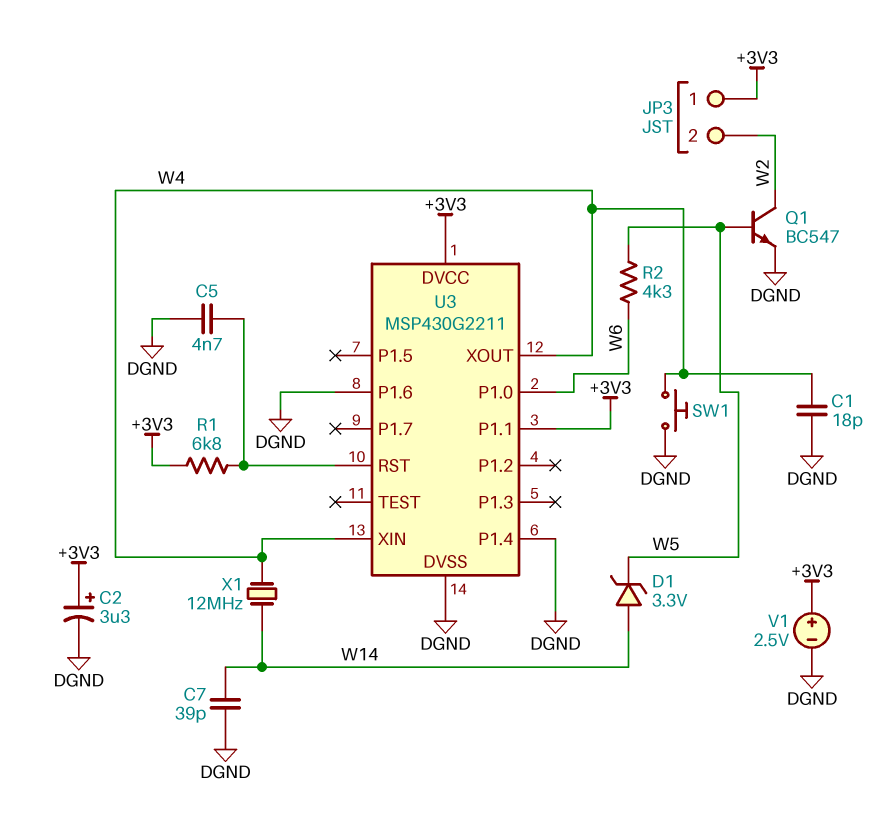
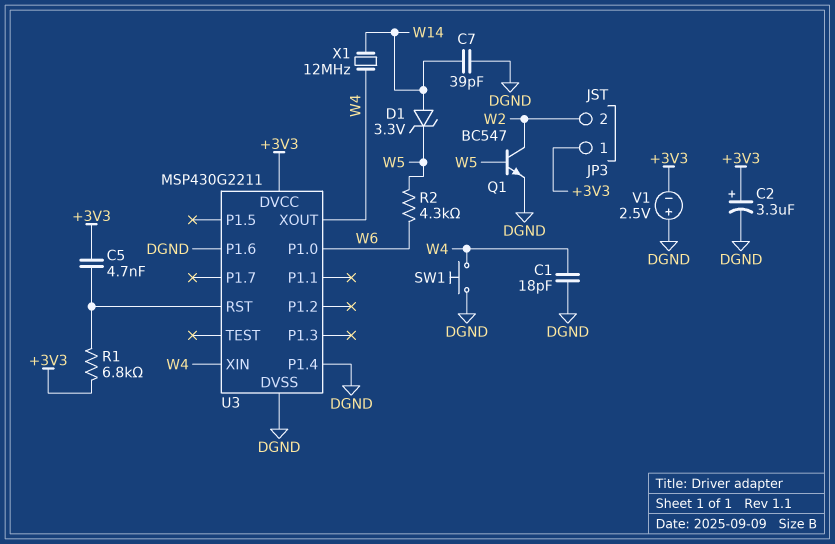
C5: 4.7nF (DGND, U3/RST) -> 4.7nF (+3V3, U3/RST)
U3 pin P1.1: +3V3 -> none
V1: 2.5V (plus +3V3, minus DGND) -> 2.5V (plus DGND, minus +3V3)

